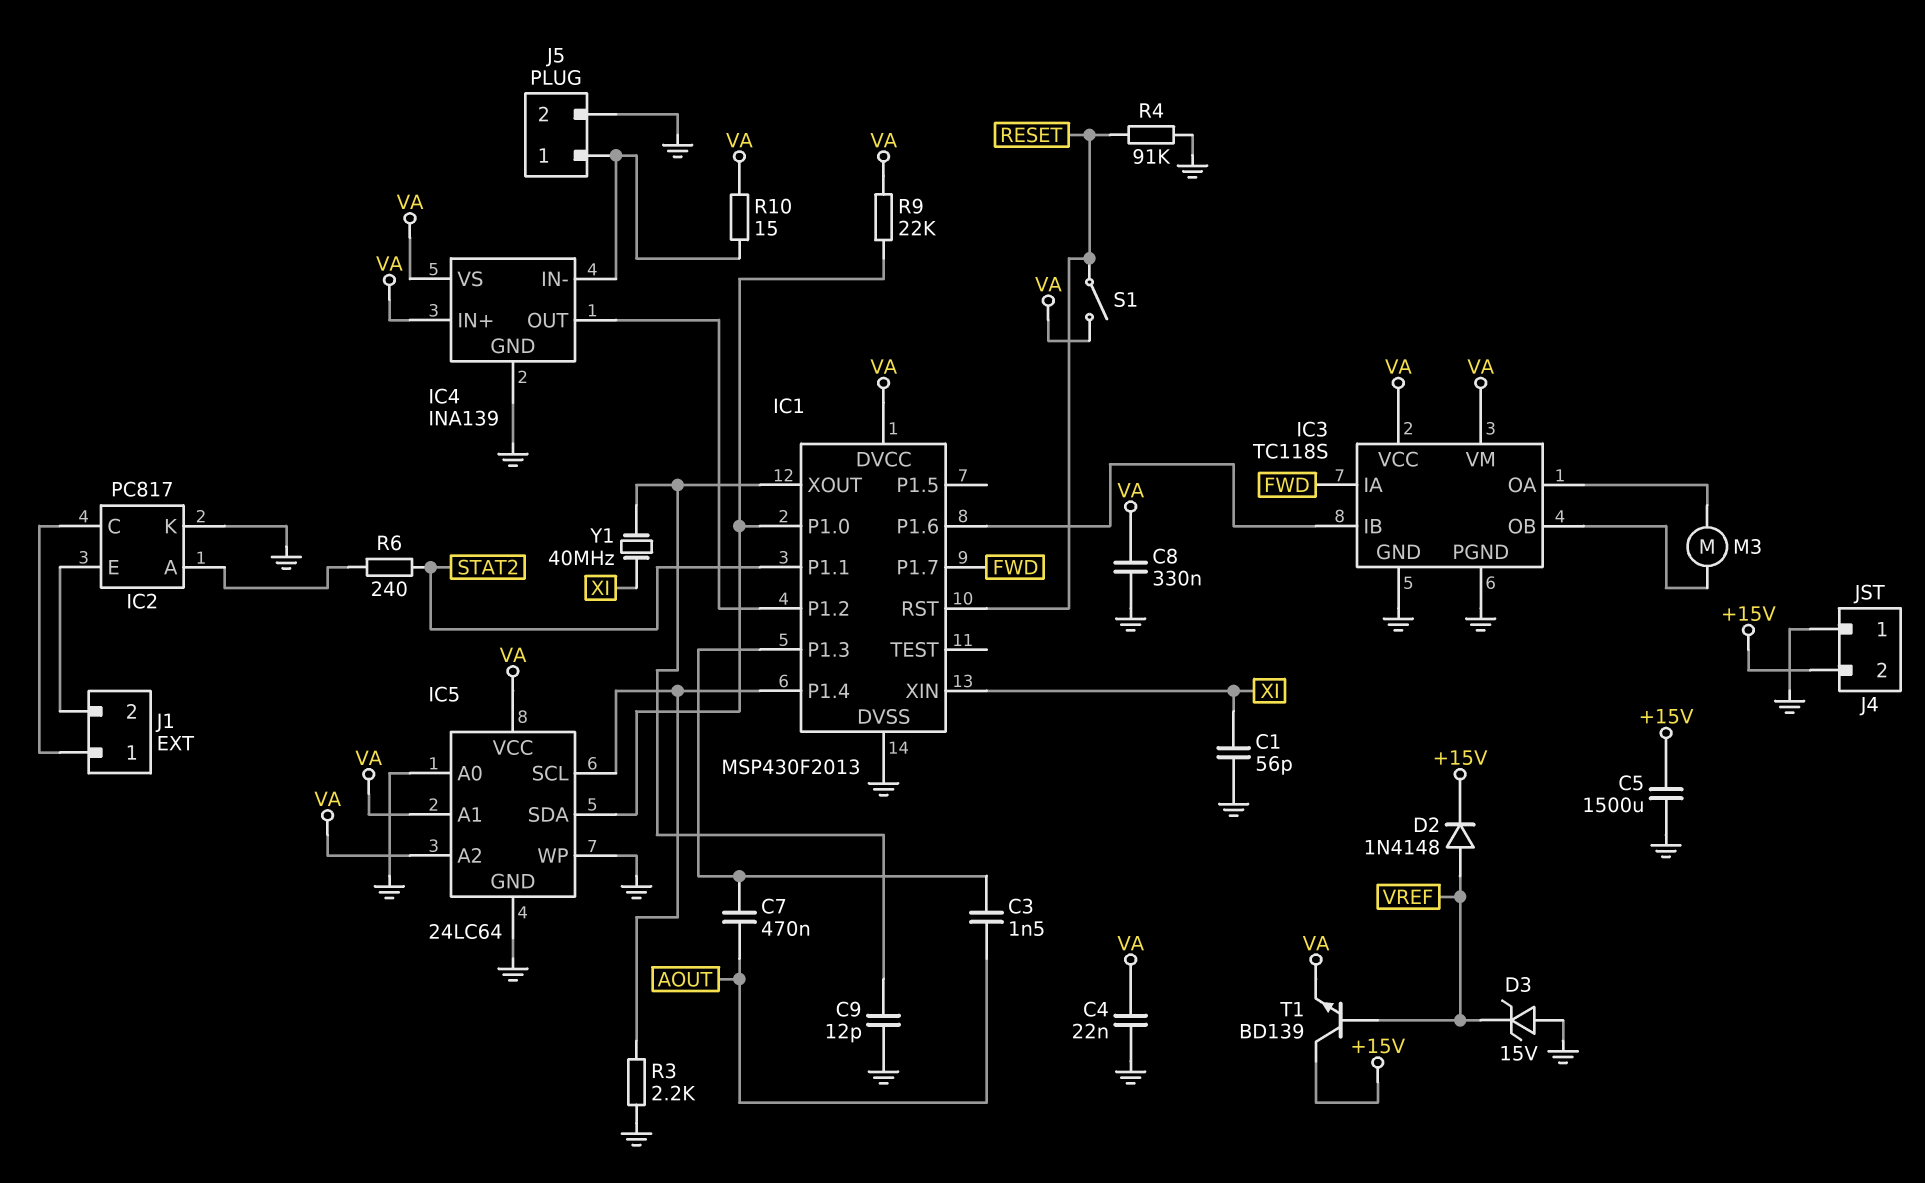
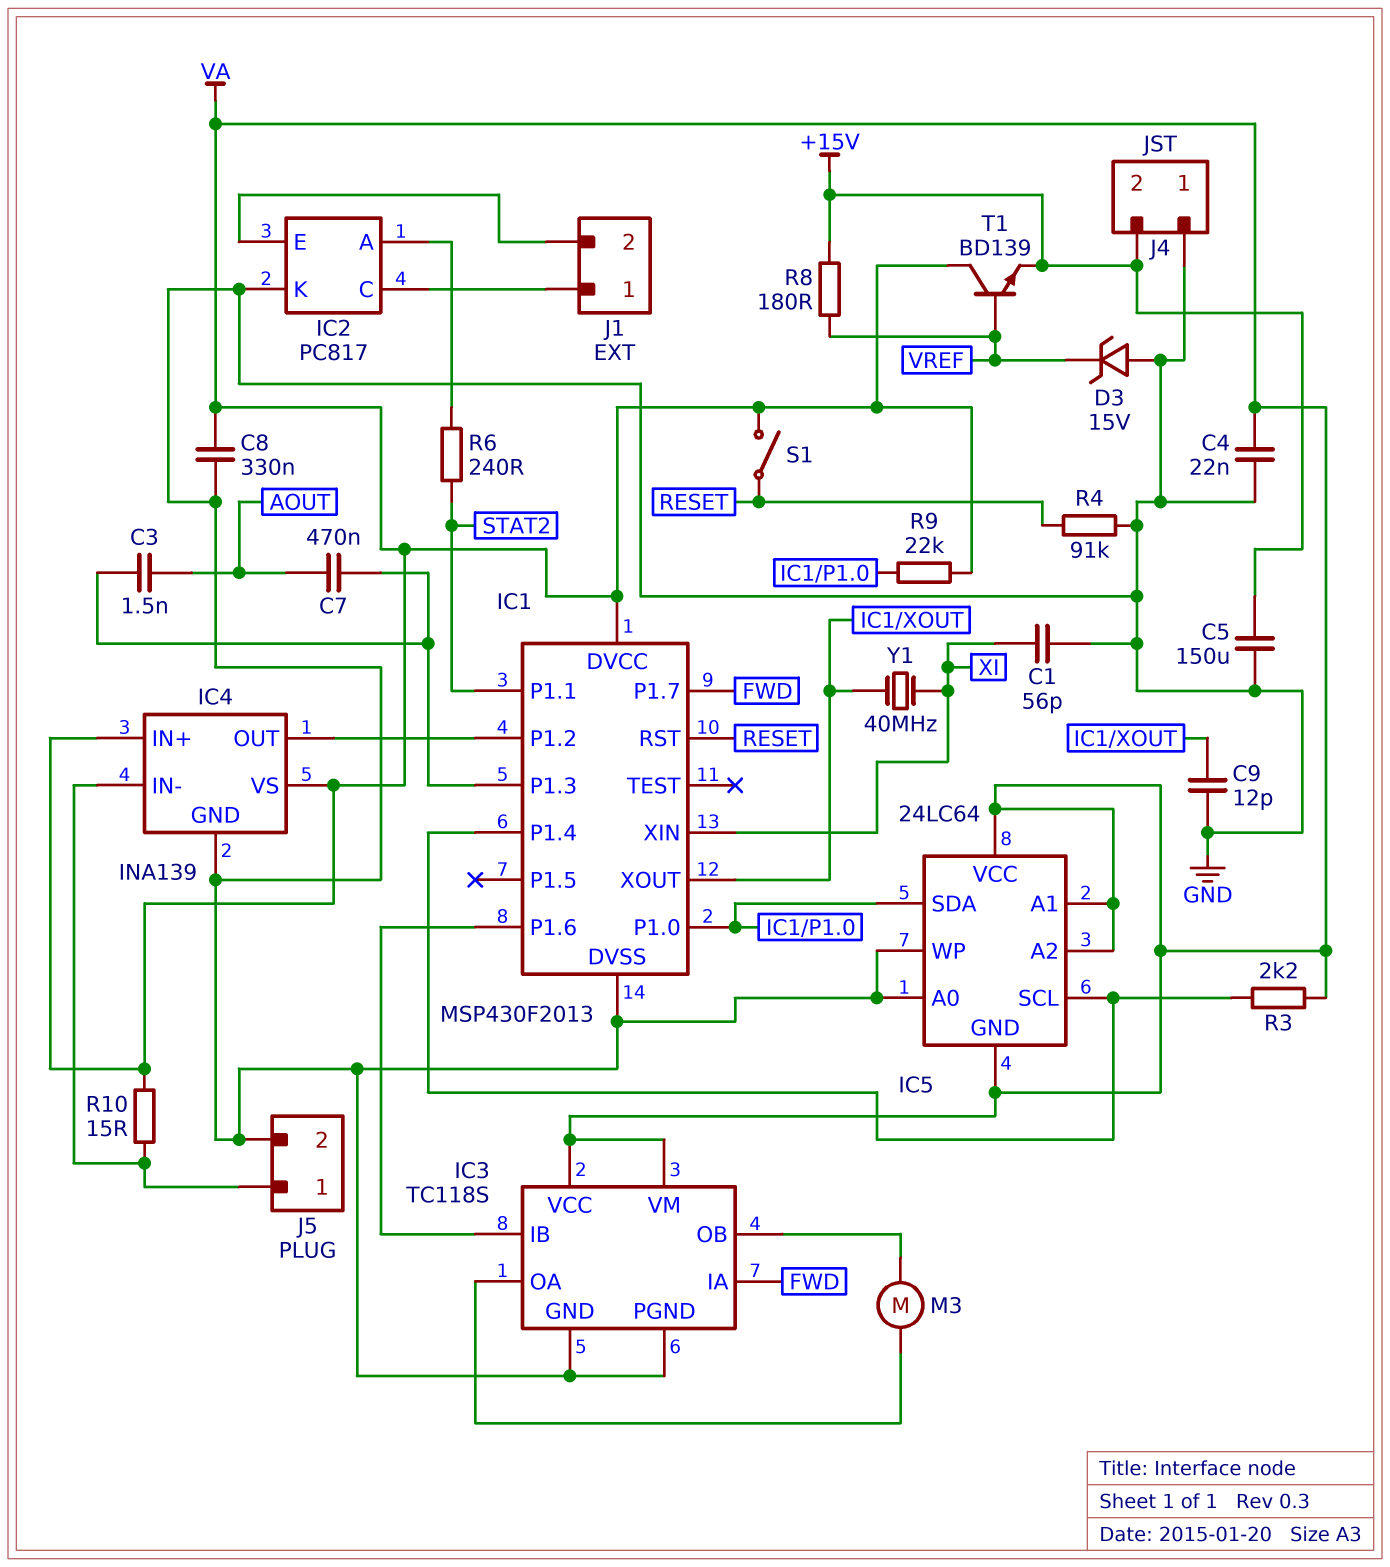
C5: 1500uF (+15V, GND) -> 150uF (+15V, GND)
D2: diode 1N4148 (A VREF, K +15V) -> none
IC5 pin GND: GND -> VA
R3: 2.2k (GND, IC1/P1.4) -> 2.2k (IC1/P1.4, VA)
R8: none -> 180 (+15V, VREF)
T1: NPN BD139 (B VREF, C +15V, E VA) -> NPN BD139 (B VREF, C VA, E +15V)

